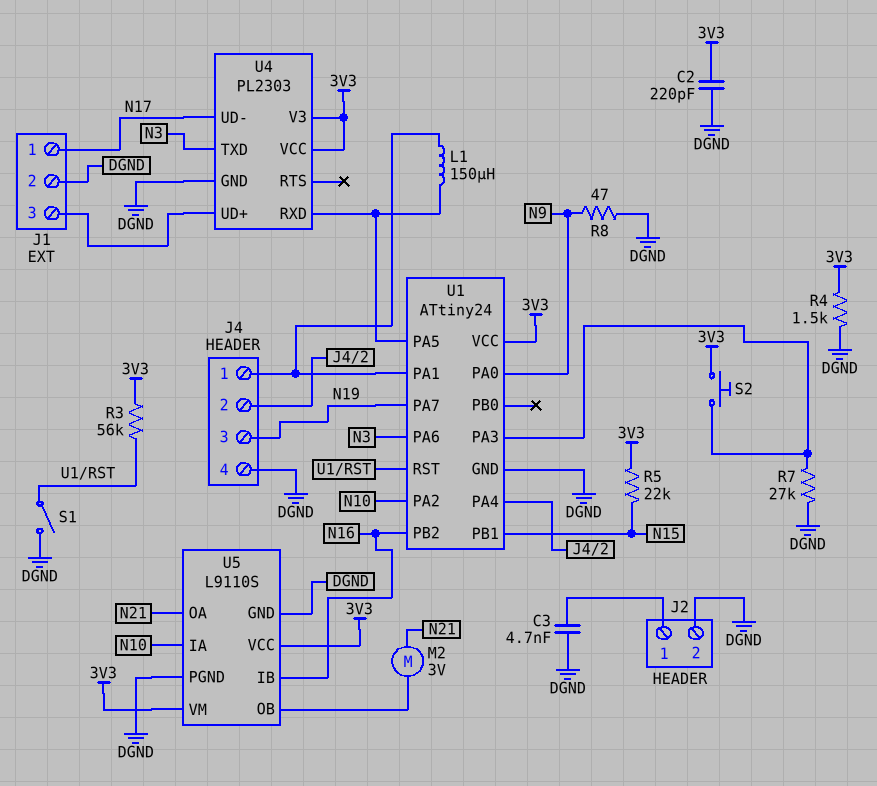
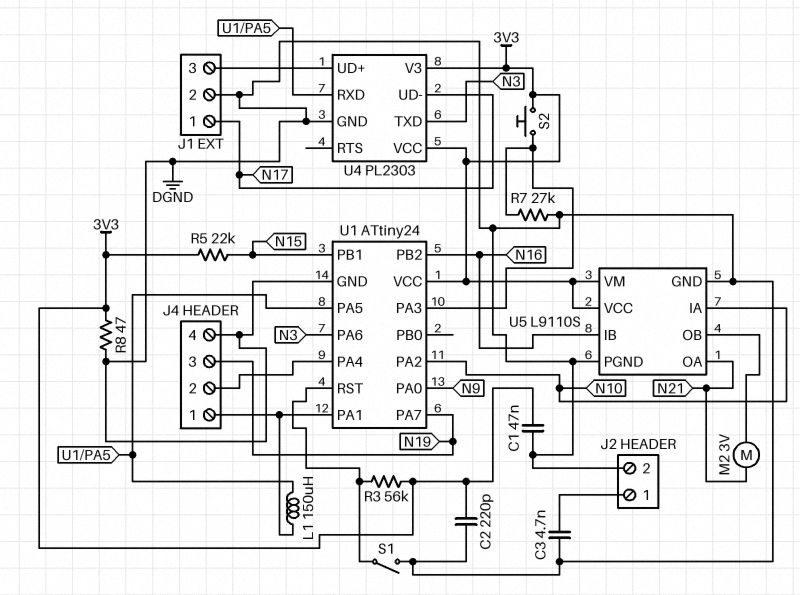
C1: none -> 47nF (3V3, DGND)
R4: 1.5k (3V3, DGND) -> none
R8: 47 (DGND, N9) -> 47 (3V3, DGND)

